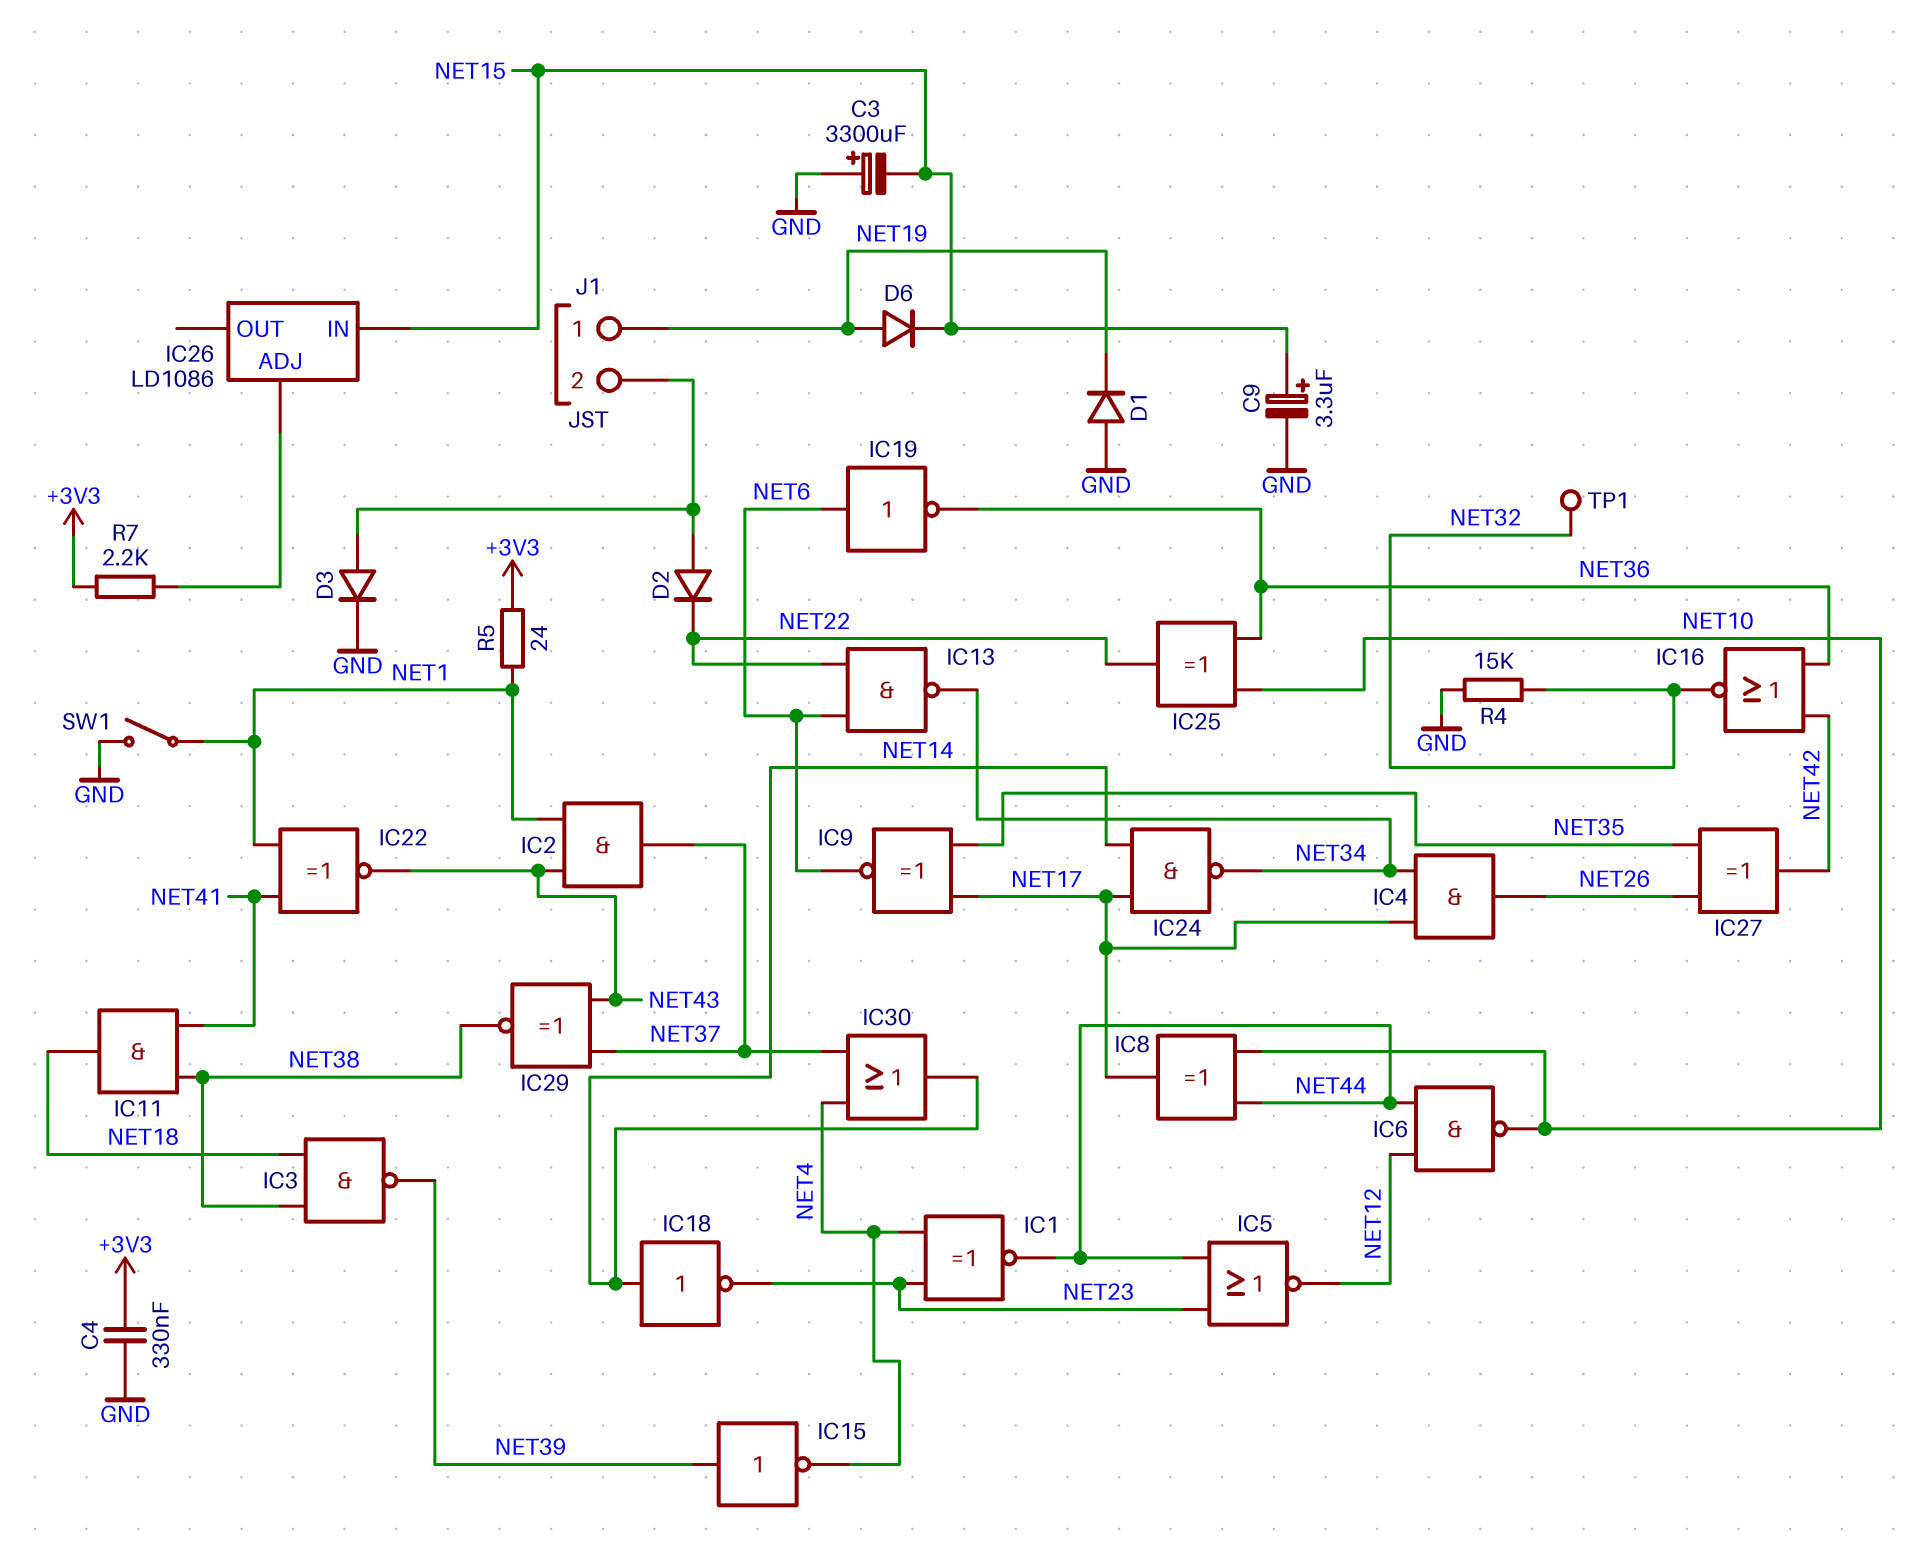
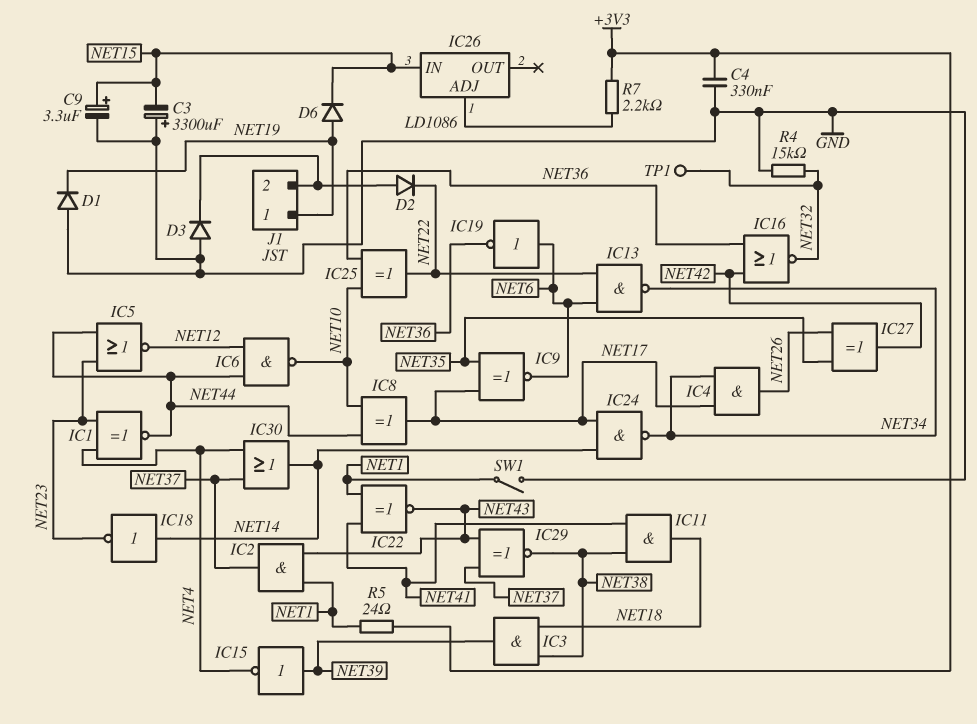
D3: diode (A J1/2, K GND) -> diode (A GND, K J1/2)
IC3: NAND (in NET18, in NET38, out NET39) -> AND (in NET18, in NET38, out NET39)

